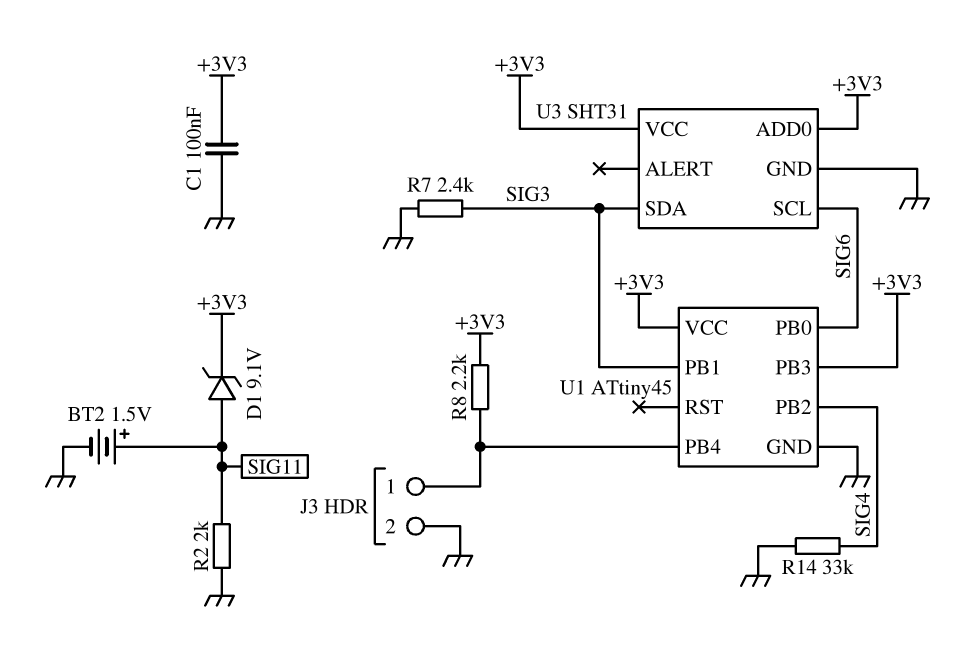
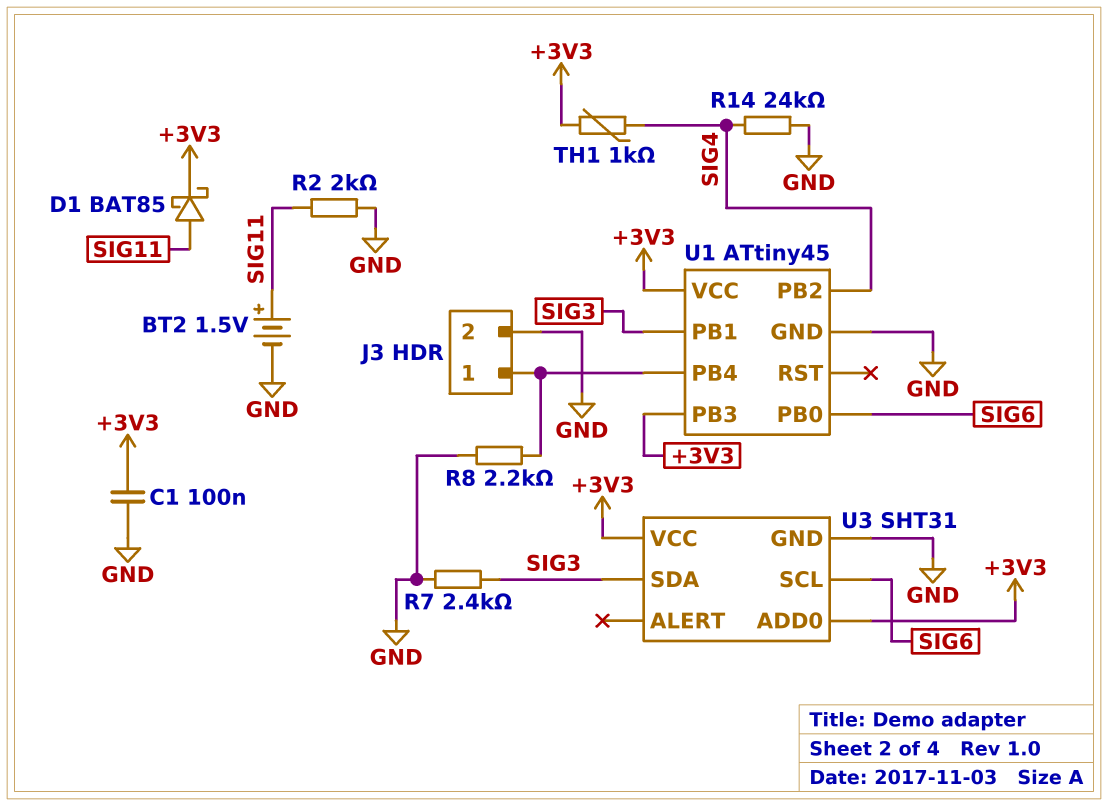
D1: zener 9.1V (A SIG11, K +3V3) -> schottky BAT85 (A SIG11, K +3V3)
R8: 2.2k (+3V3, J3/1) -> 2.2k (GND, J3/1)
R14: 33k (GND, SIG4) -> 24k (GND, SIG4)
TH1: none -> 1k (+3V3, SIG4)

